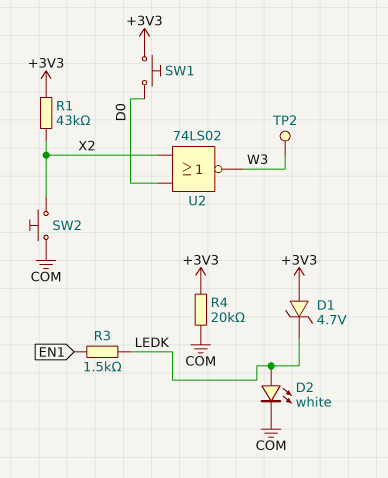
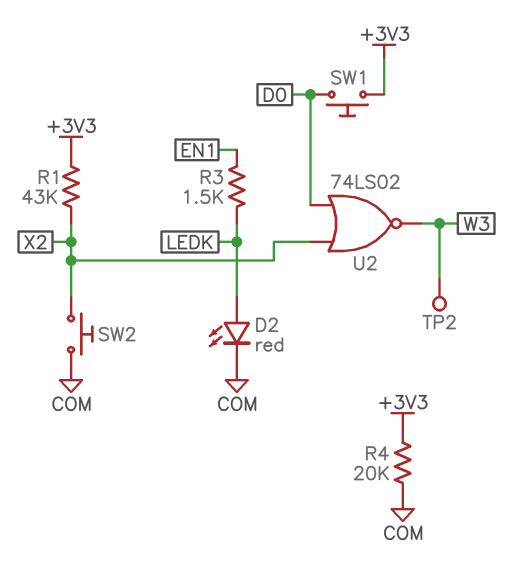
D1: zener 4.7V (A +3V3, K LEDK) -> none
D2: LED white (A LEDK, K COM) -> LED red (A LEDK, K COM)

